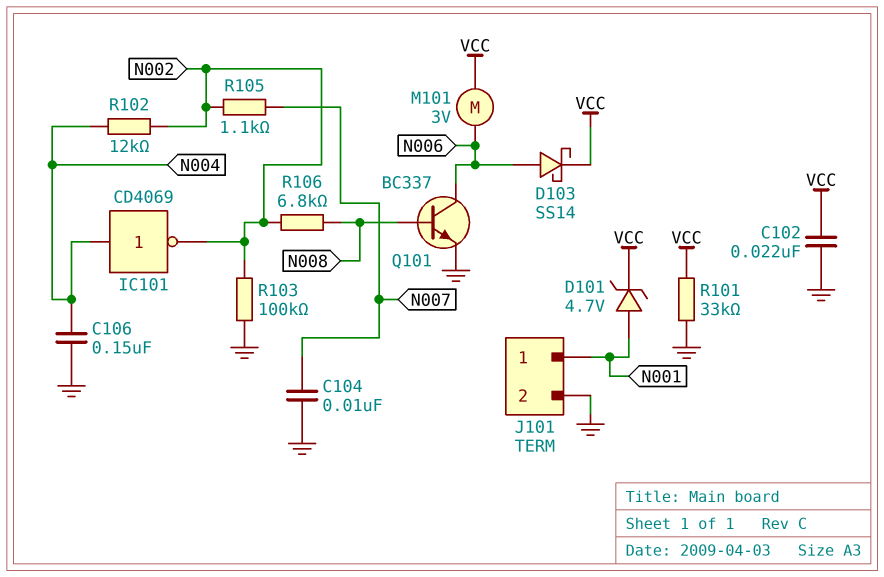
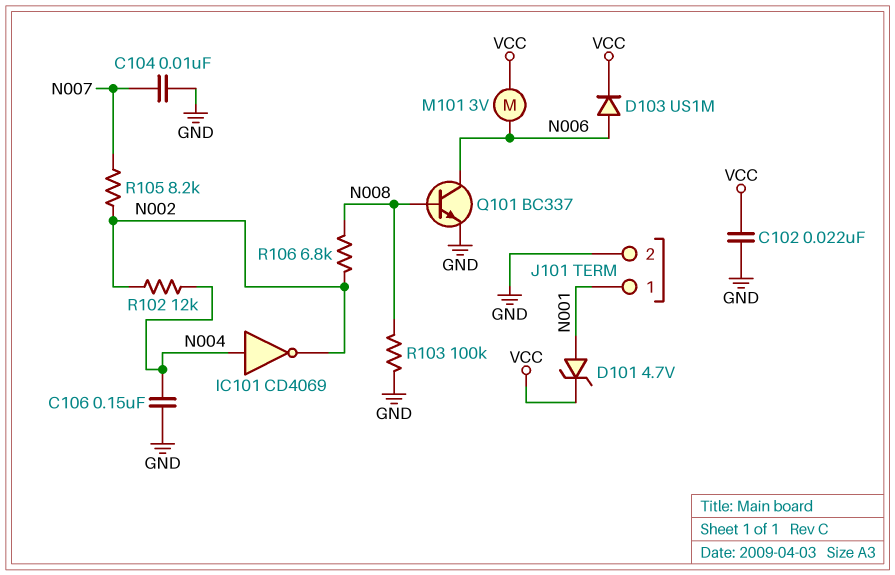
D103: schottky SS14 (A N006, K VCC) -> diode US1M (A N006, K VCC)
R101: 33k (GND, VCC) -> none
R103: 100k (GND, N002) -> 100k (GND, N008)
R105: 1.1k (N002, N007) -> 8.2k (N002, N007)

